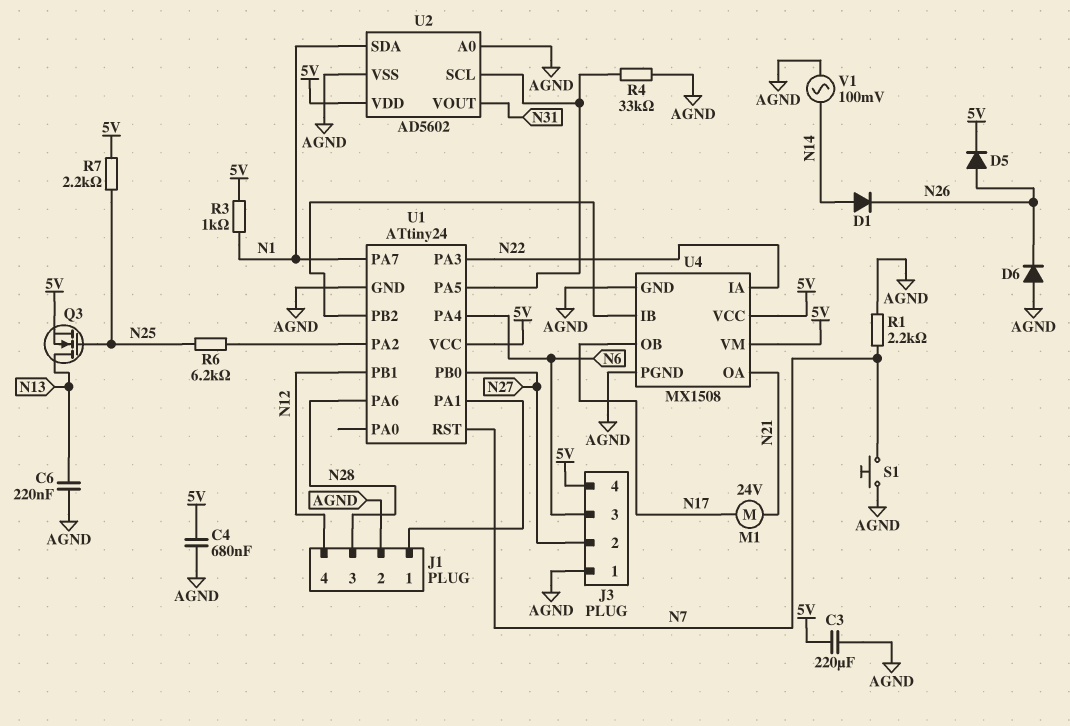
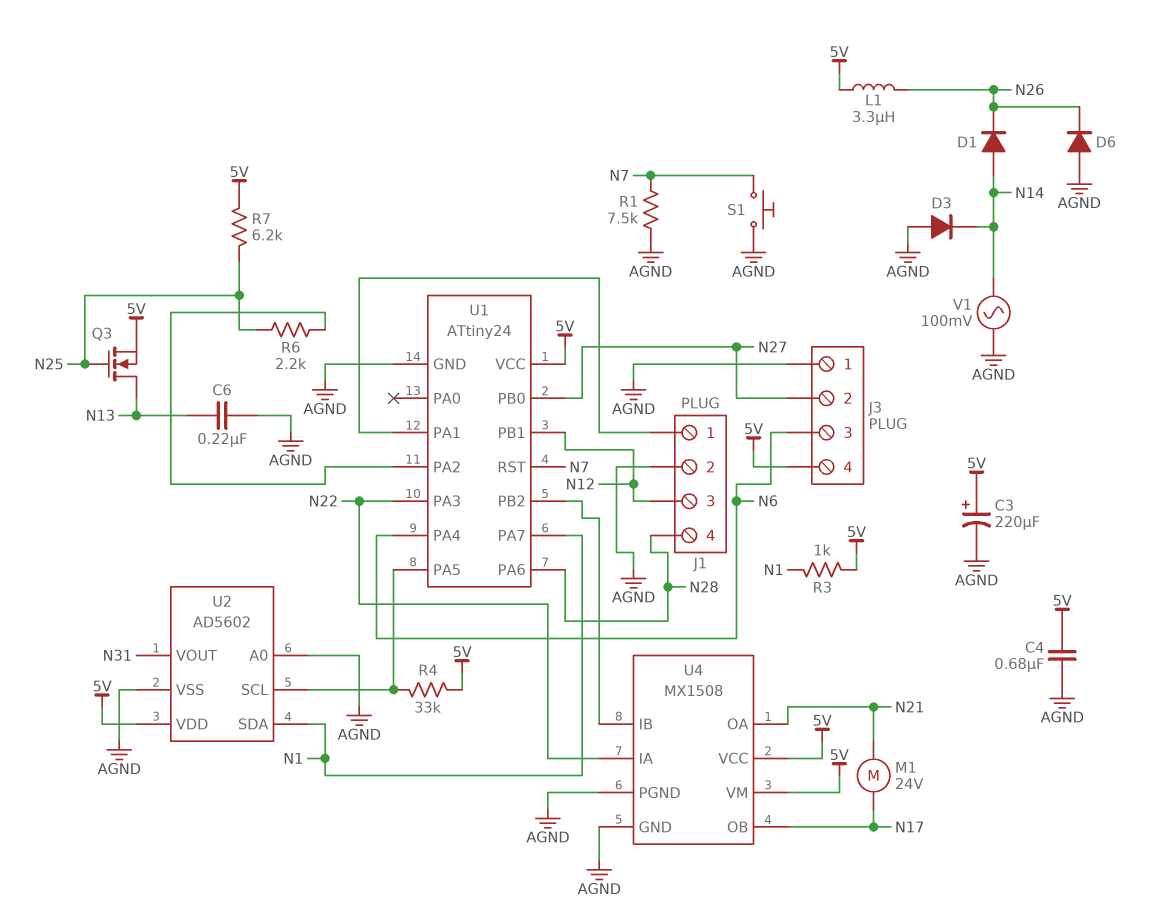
C3: 220uF (5V, AGND) -> 220uF (plus 5V, minus AGND)
D3: none -> diode (A AGND, K N14)
D5: diode (A N26, K 5V) -> none
J1 pin 3: N28 -> N12
J1 pin 4: N12 -> N28
L1: none -> 3.3uH (5V, N26)
R1: 2.2k (AGND, N7) -> 7.5k (AGND, N7)
R4: 33k (AGND, U1/PA5) -> 33k (5V, U1/PA5)
R6: 6.2k (N25, U1/PA2) -> 2.2k (N25, U1/PA2)
R7: 2.2k (5V, N25) -> 6.2k (5V, N25)

